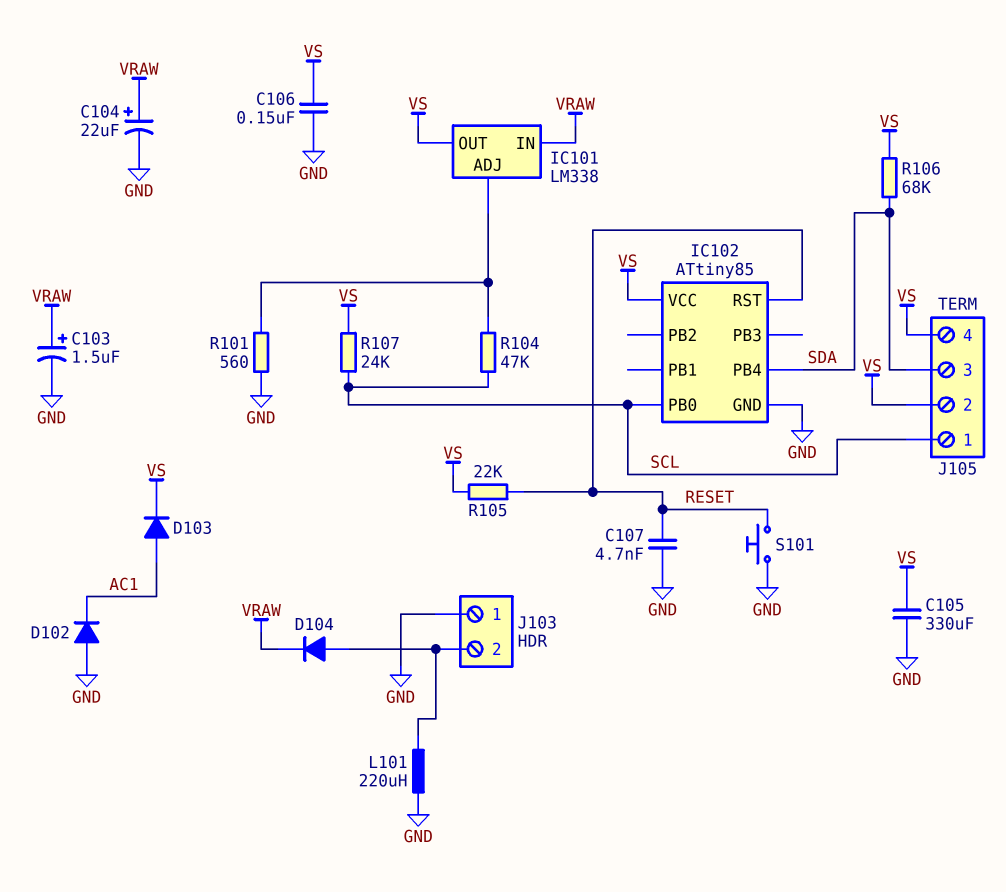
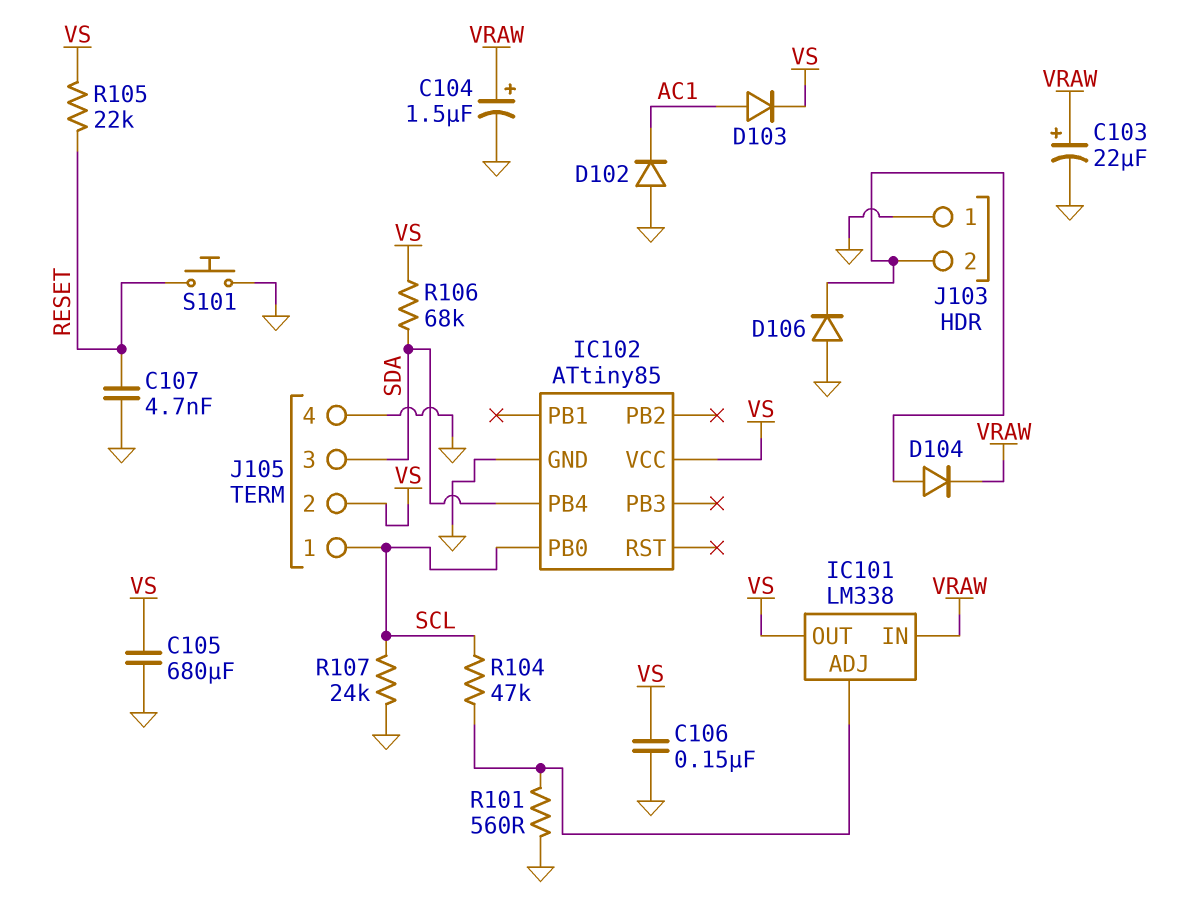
C103: 1.5uF (plus VRAW, minus GND) -> 22uF (plus VRAW, minus GND)
C104: 22uF (plus VRAW, minus GND) -> 1.5uF (plus VRAW, minus GND)
C105: 330uF (GND, VS) -> 680uF (GND, VS)
D106: none -> diode (A GND, K J103/2)
IC102 pin RST: RESET -> none
J105 pin 4: VS -> GND
L101: 220uH (GND, J103/2) -> none
R107: 24k (SCL, VS) -> 24k (GND, SCL)

